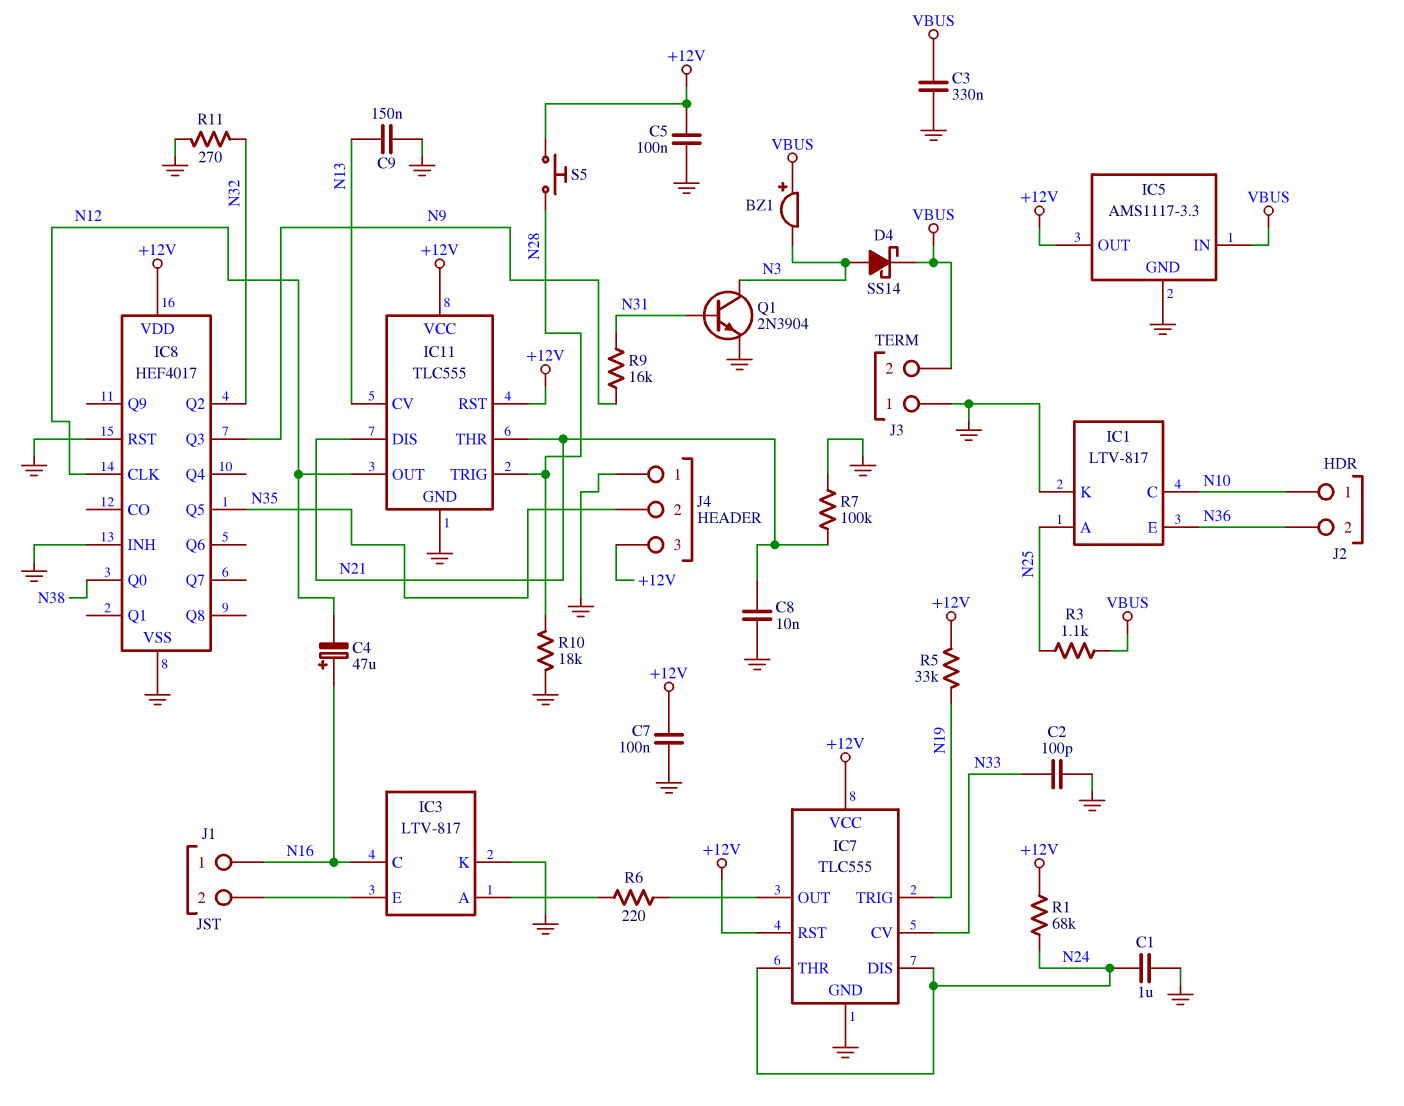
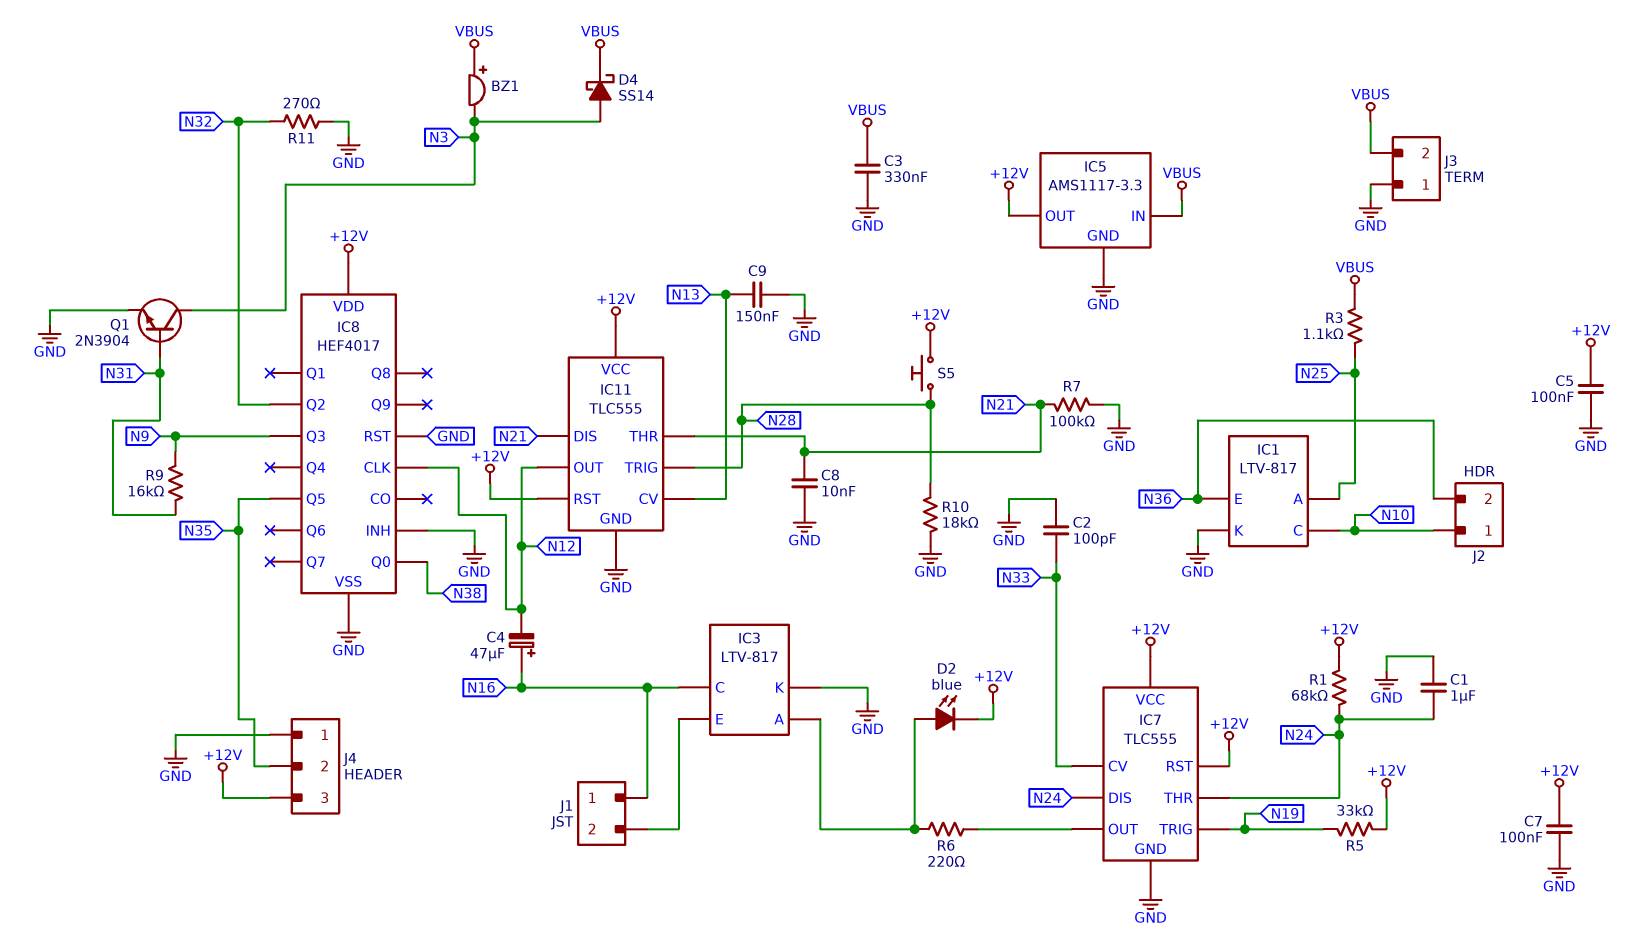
D2: none -> LED blue (A IC3/A, K +12V)

